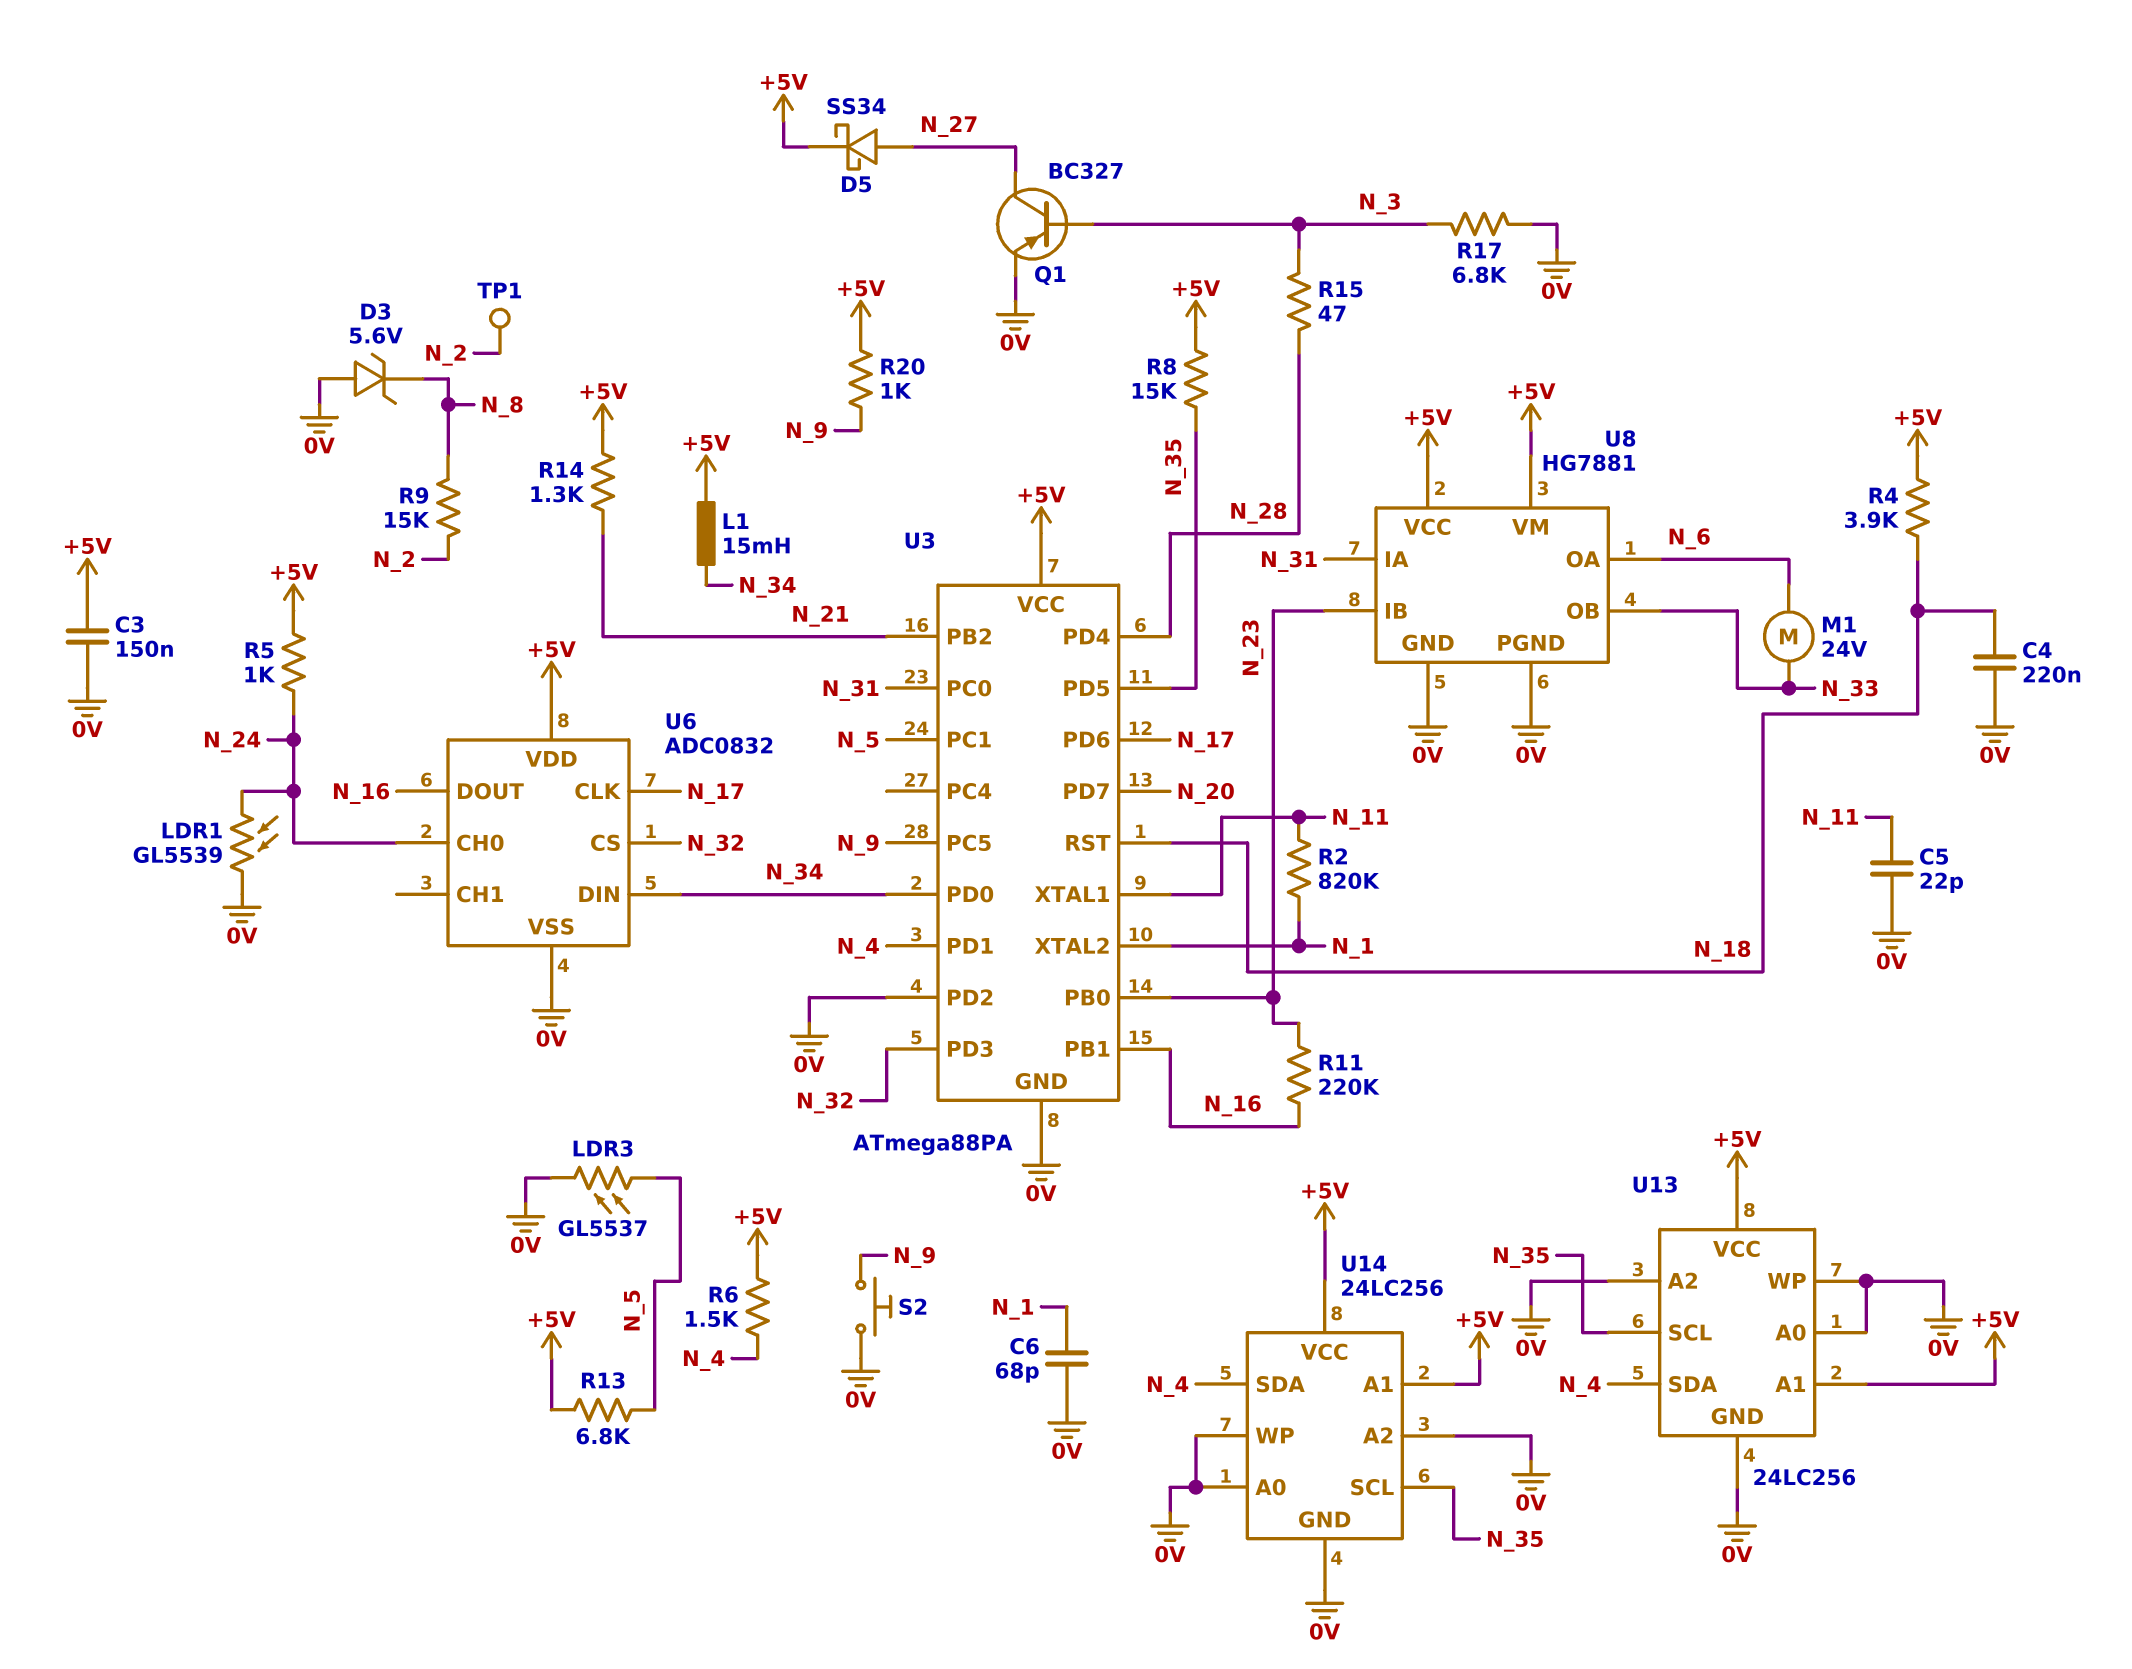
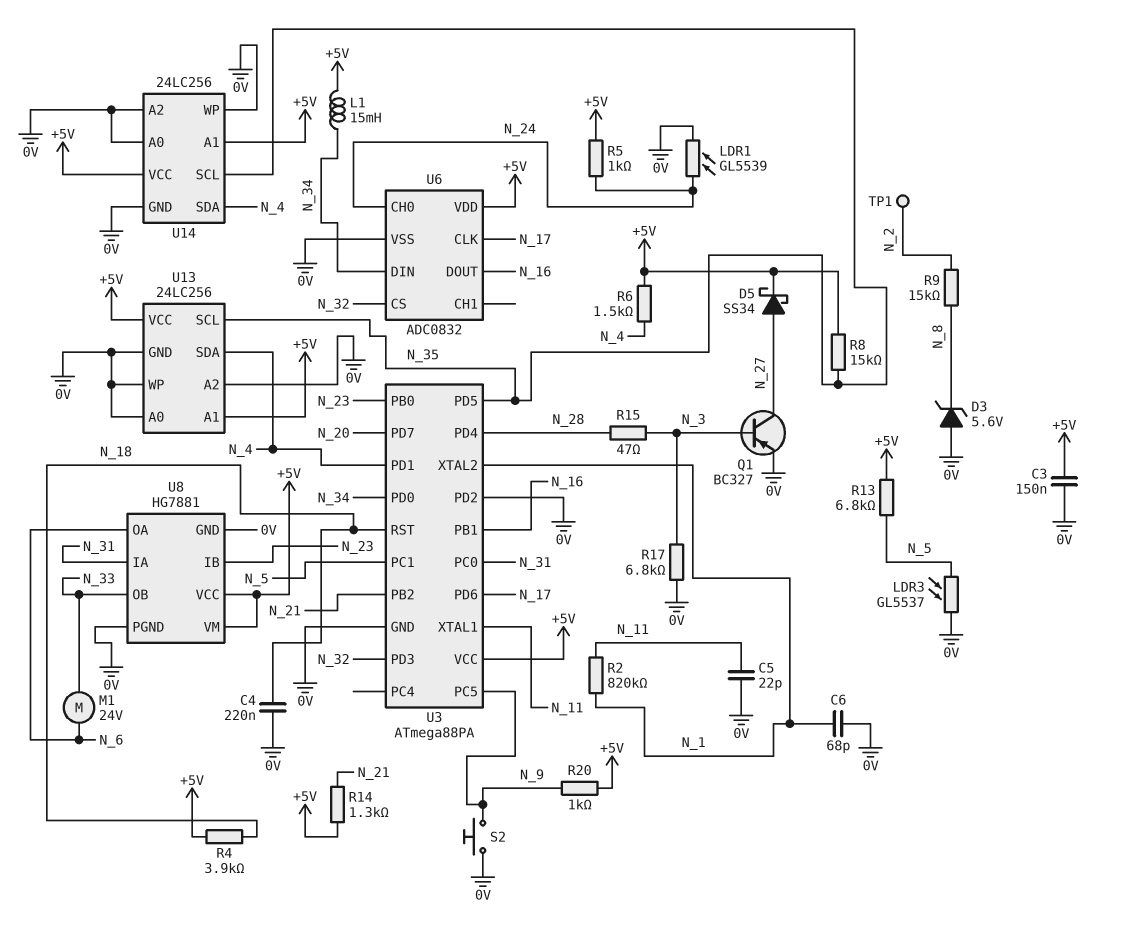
R11: 220k (N_16, N_23) -> none

